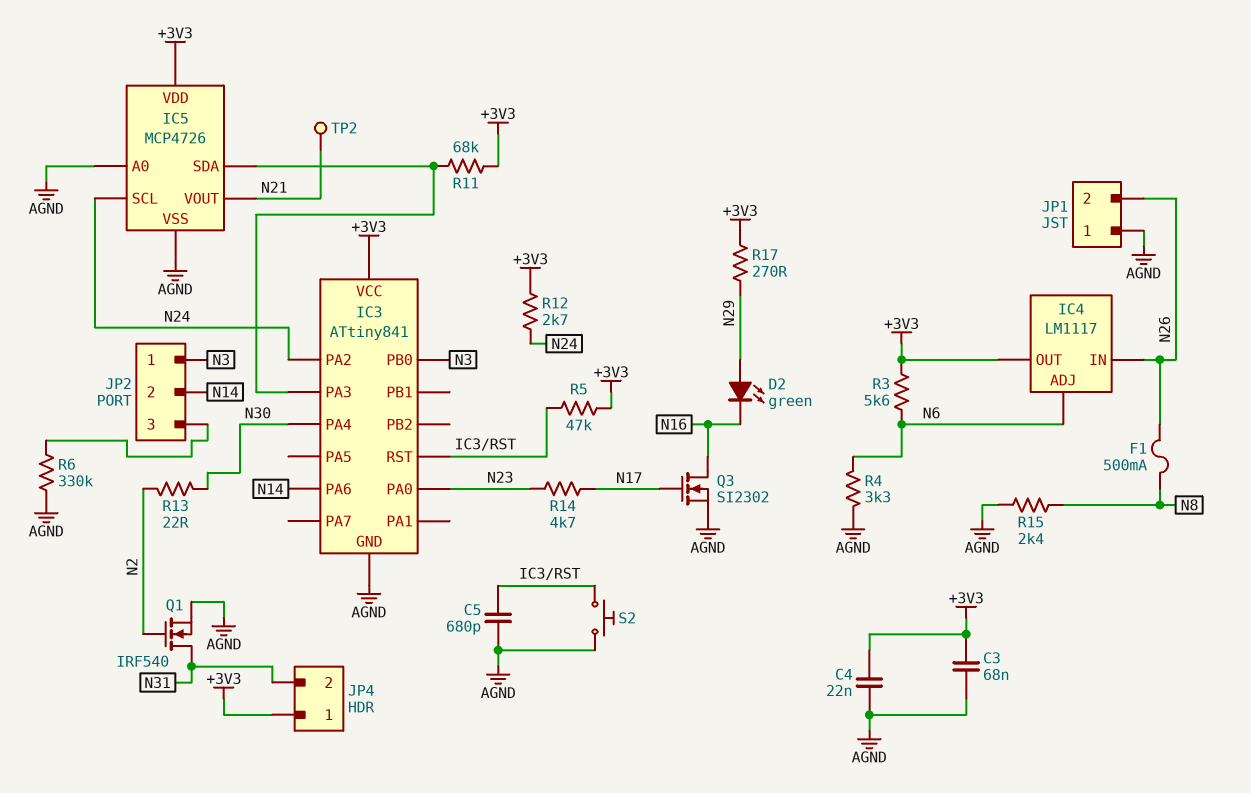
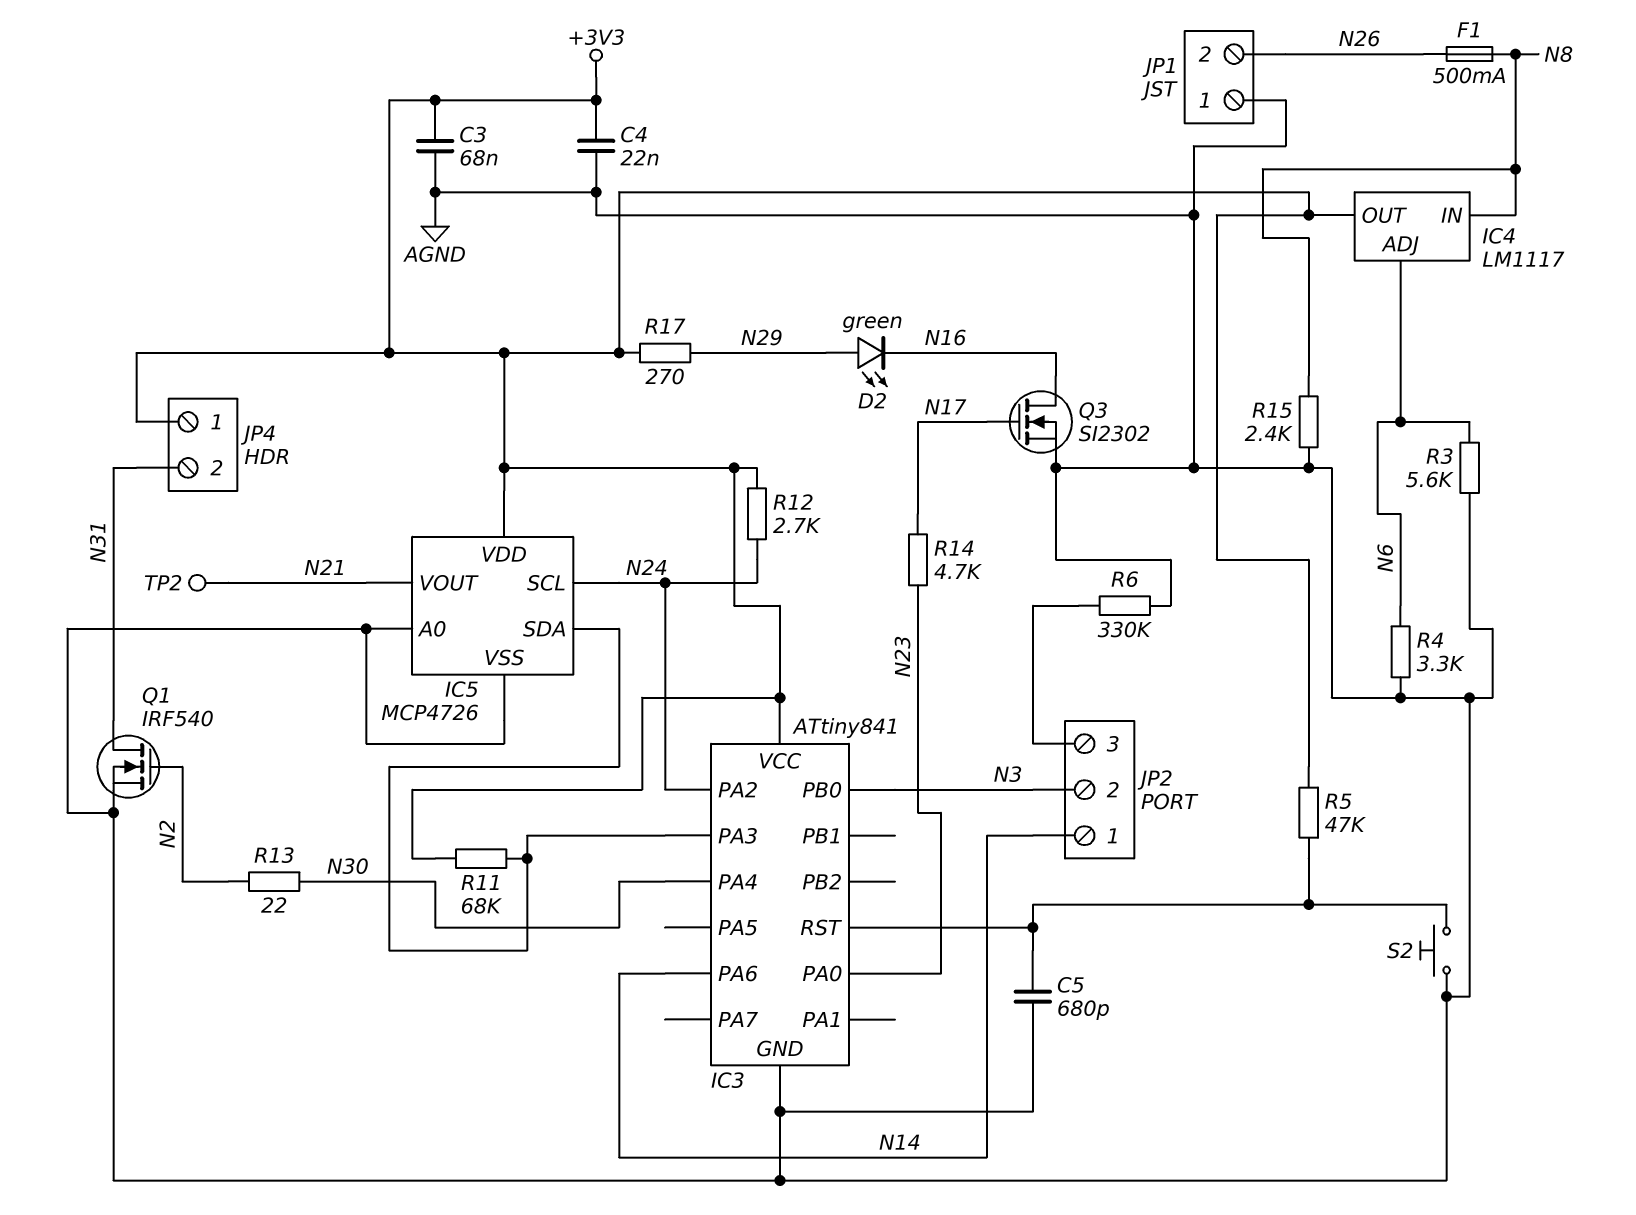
IC4 pin IN: N26 -> N8
JP2 pin 1: N3 -> N14
JP2 pin 2: N14 -> N3
R3: 5.6k (+3V3, N6) -> 5.6k (AGND, N6)

